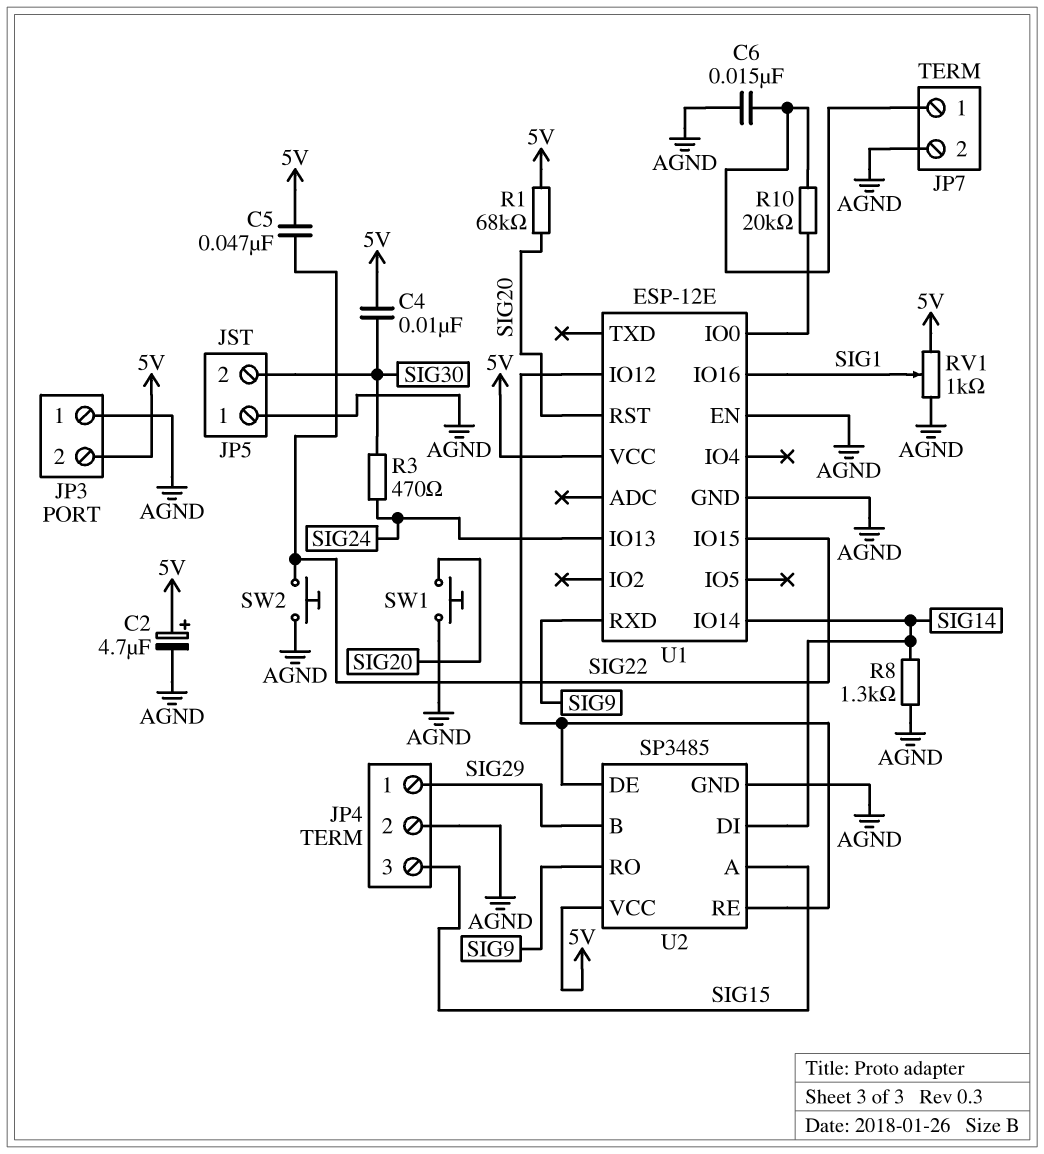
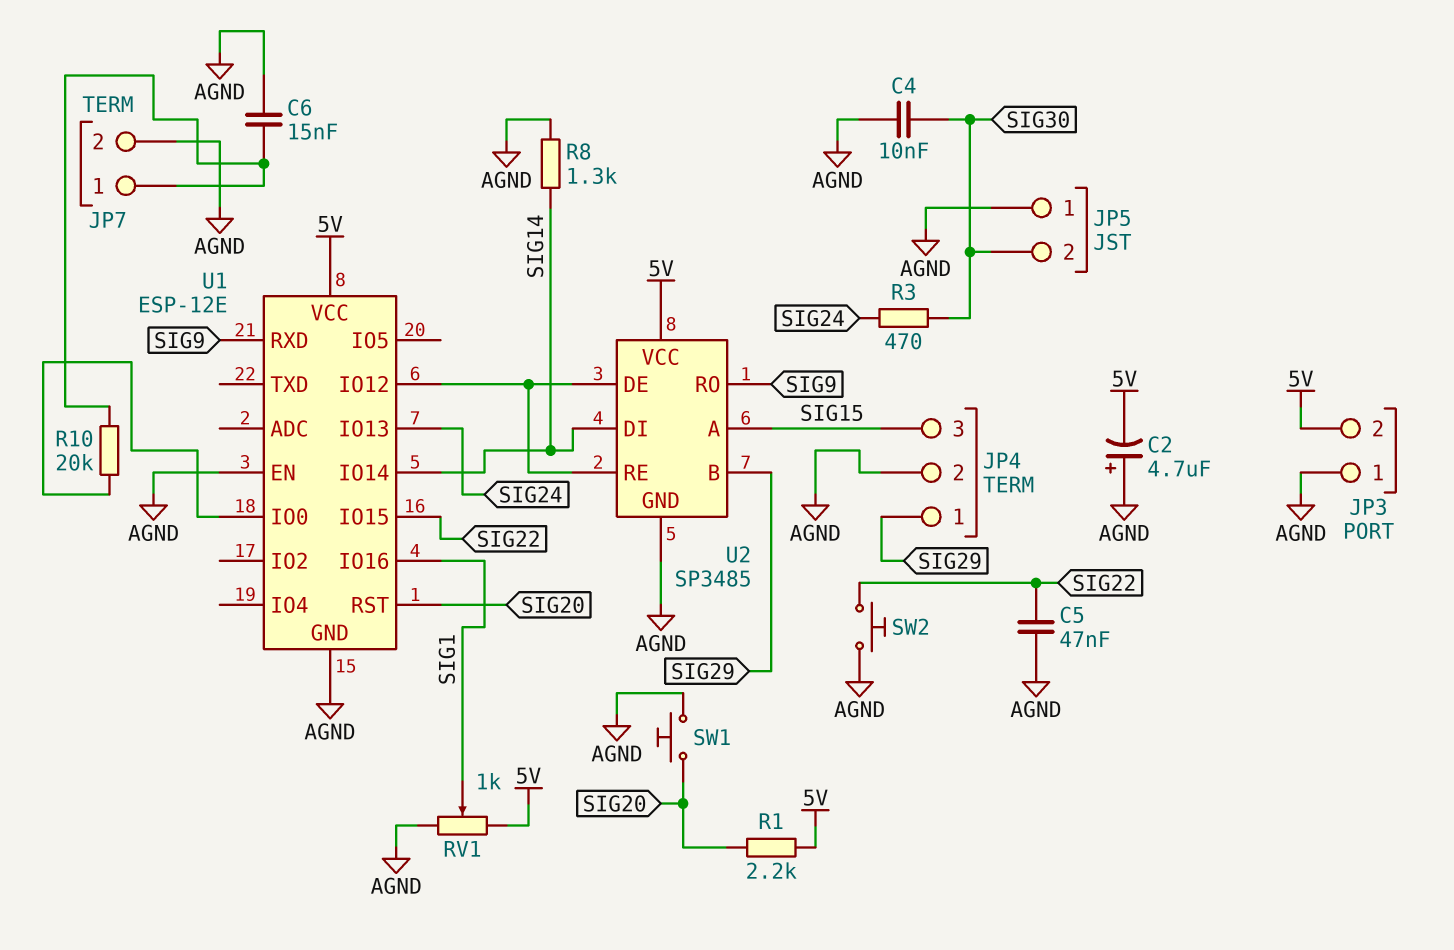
C2: 4.7uF (plus 5V, minus AGND) -> 4.7uF (plus AGND, minus 5V)
C4: 10nF (5V, SIG30) -> 10nF (AGND, SIG30)
C5: 47nF (5V, SIG22) -> 47nF (AGND, SIG22)
R1: 68k (5V, SIG20) -> 2.2k (5V, SIG20)

